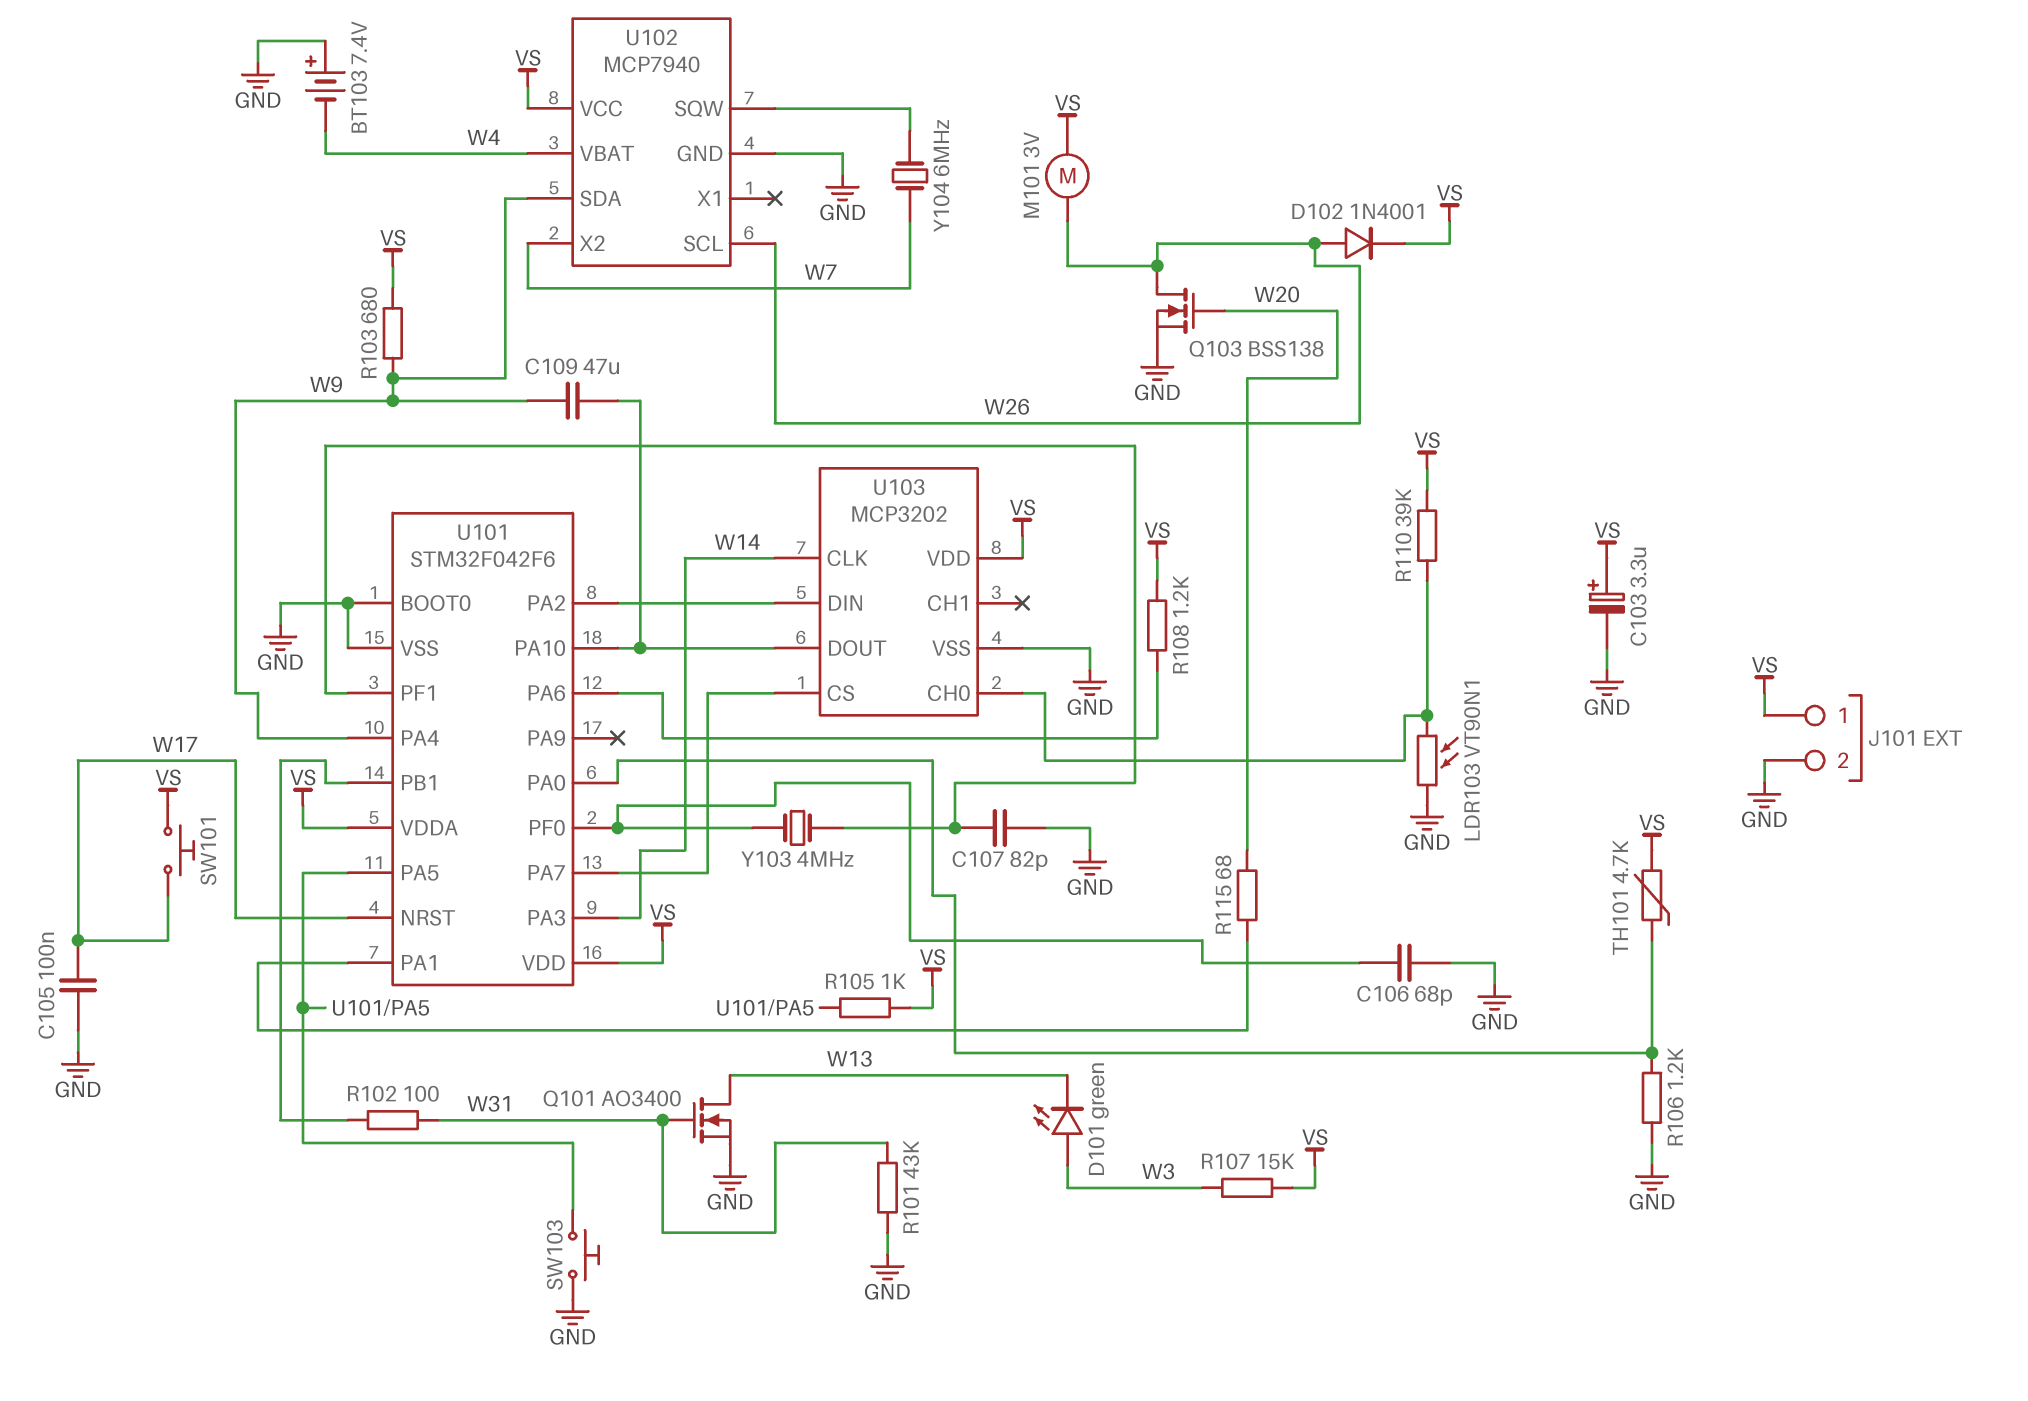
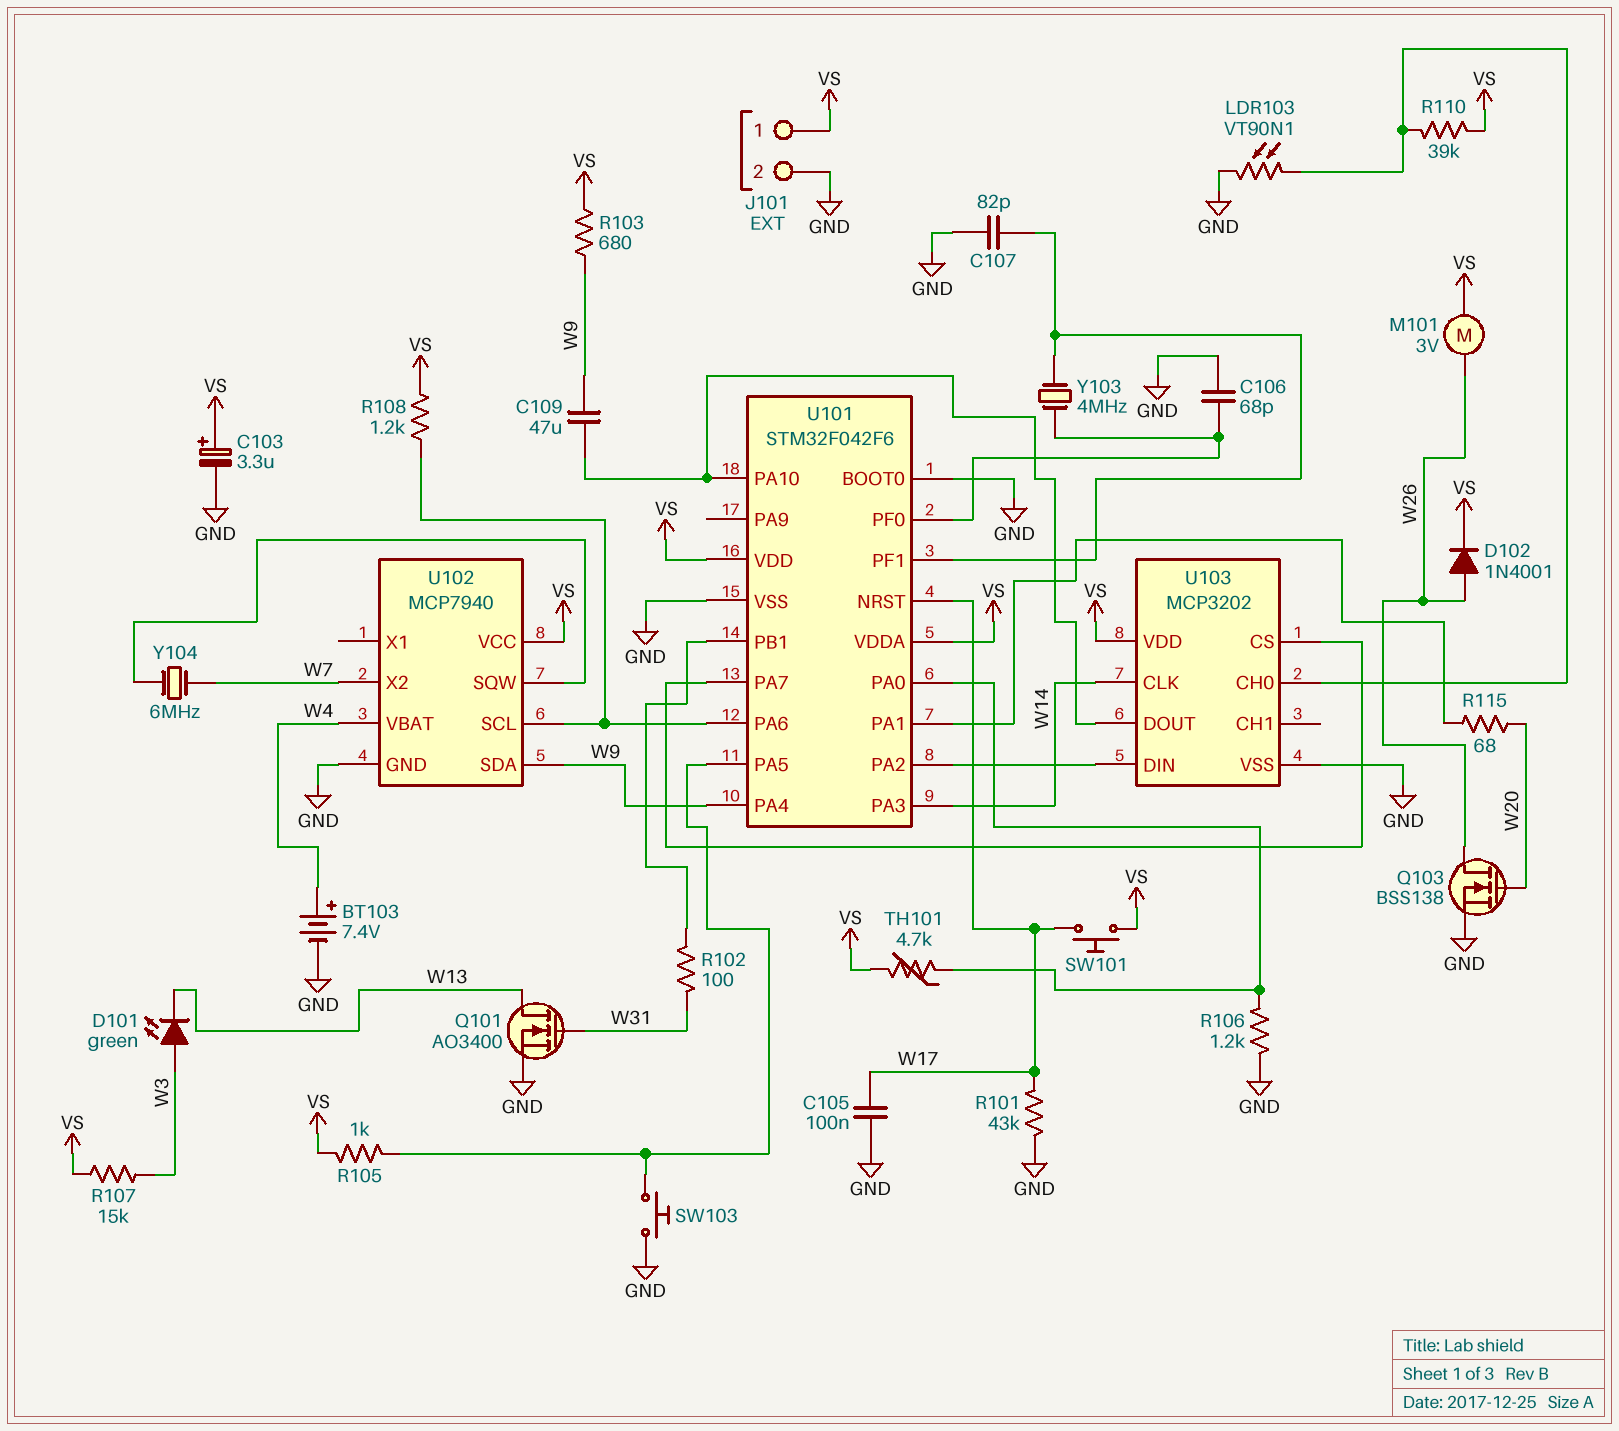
BT103: 7.4V (plus GND, minus W4) -> 7.4V (plus W4, minus GND)
R101: 43k (GND, W31) -> 43k (GND, W17)
U102 pin SCL: W26 -> U101/PA6

